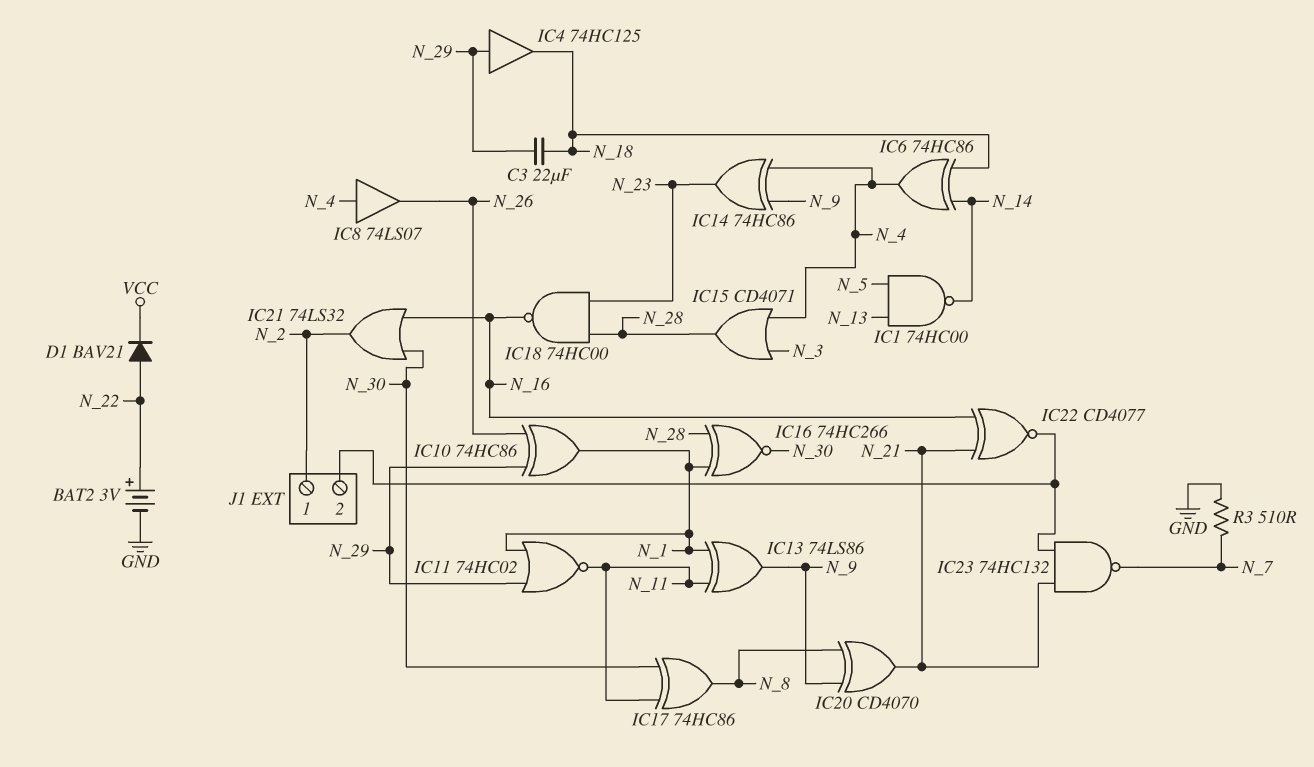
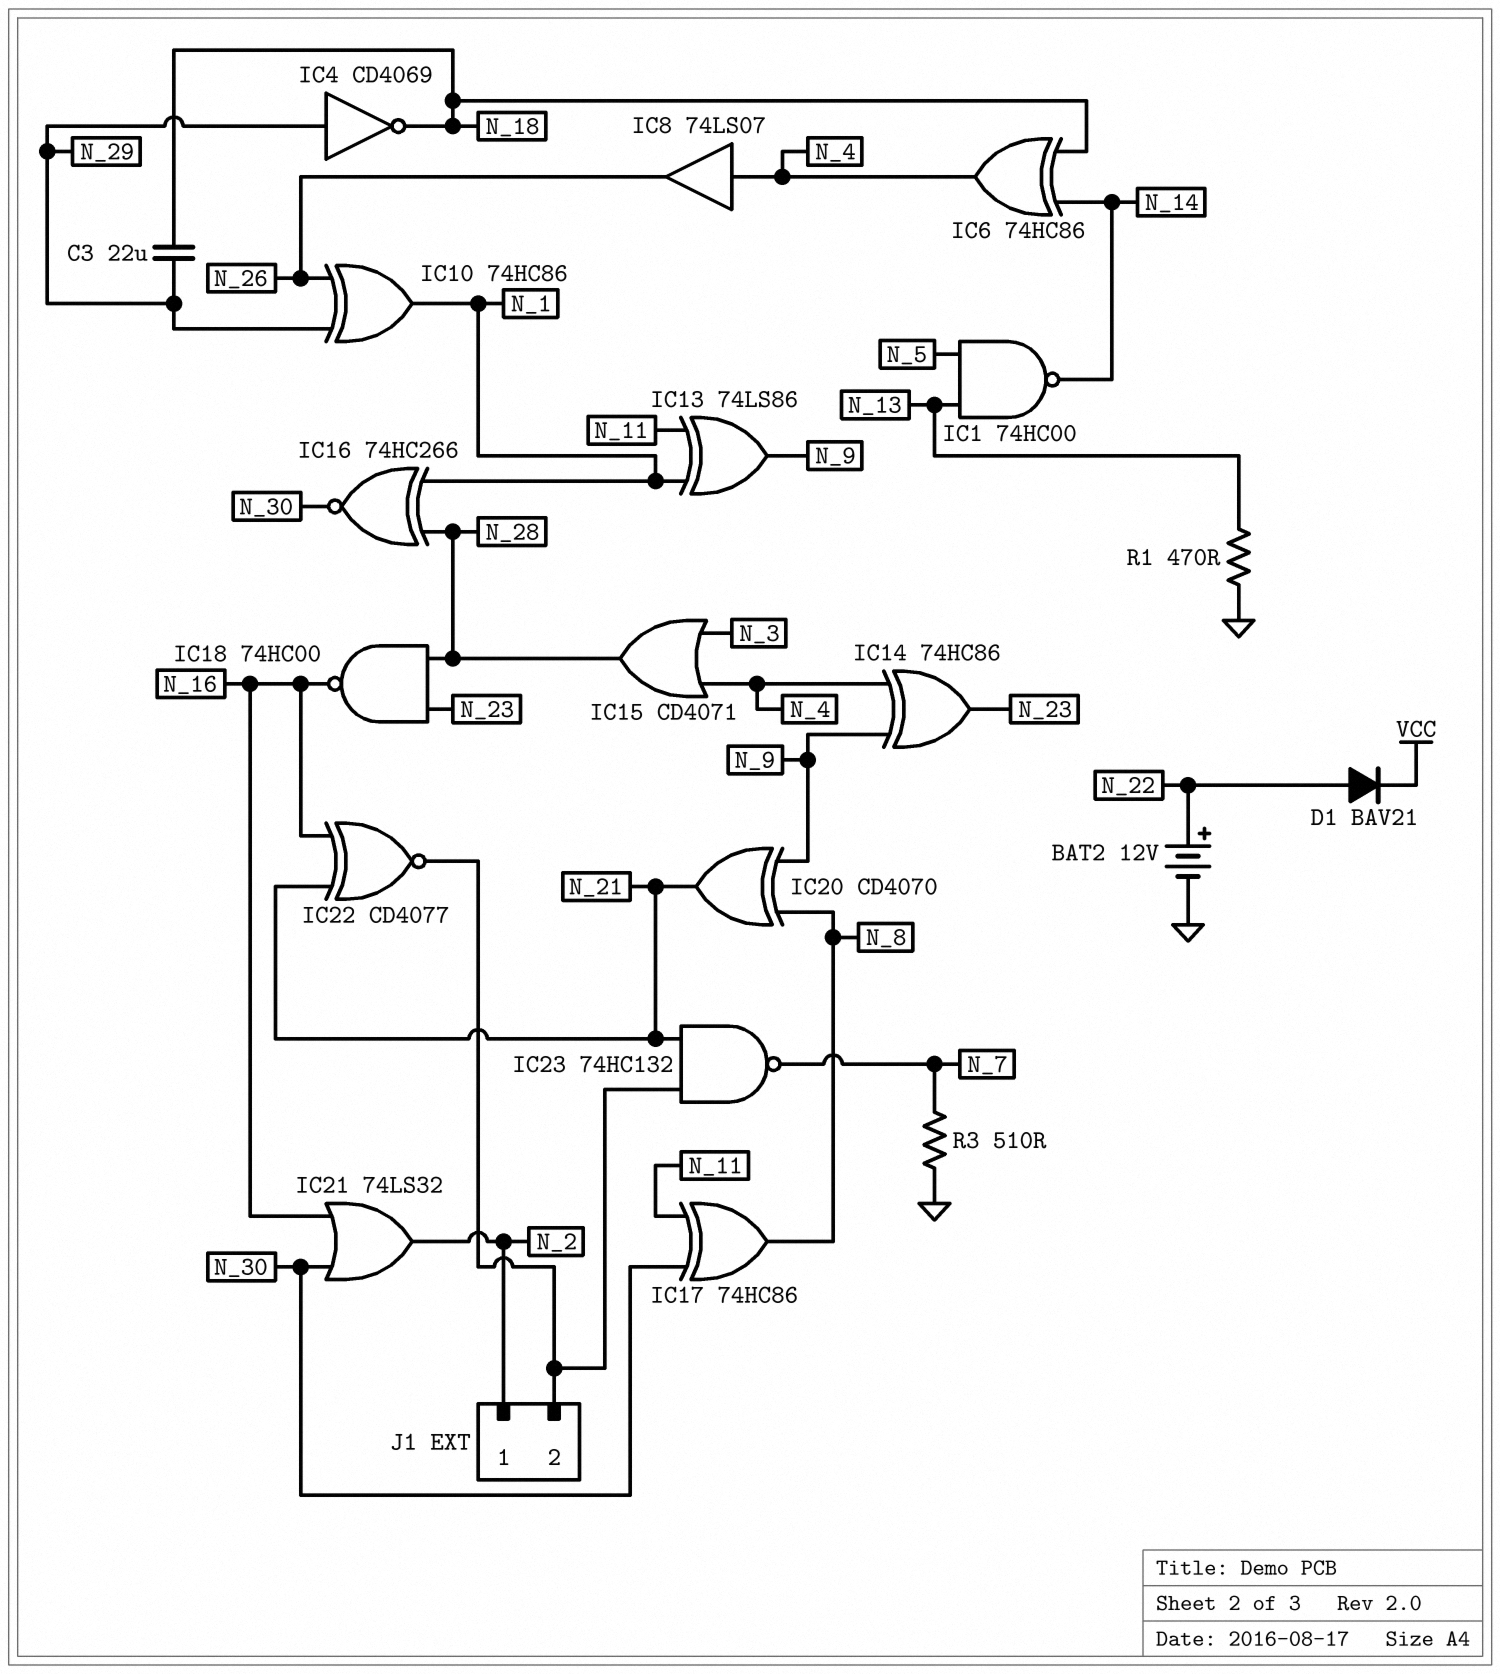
BAT2: 3V (plus N_22, minus GND) -> 12V (plus N_22, minus GND)
IC4: buffer 74HC125 (in N_29, out N_18) -> NOT CD4069 (in N_29, out N_18)
IC11: NOR 74HC02 (in N_1, in N_29, out N_11) -> none
R1: none -> 470 (GND, N_13)

